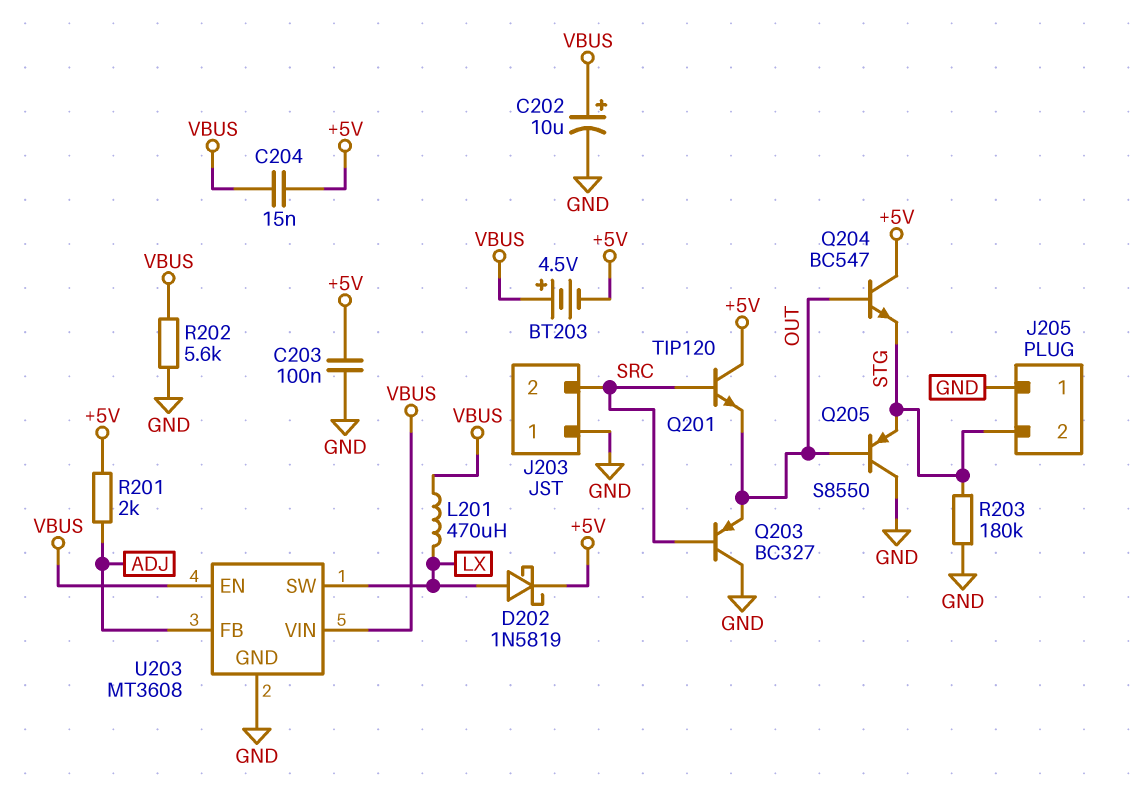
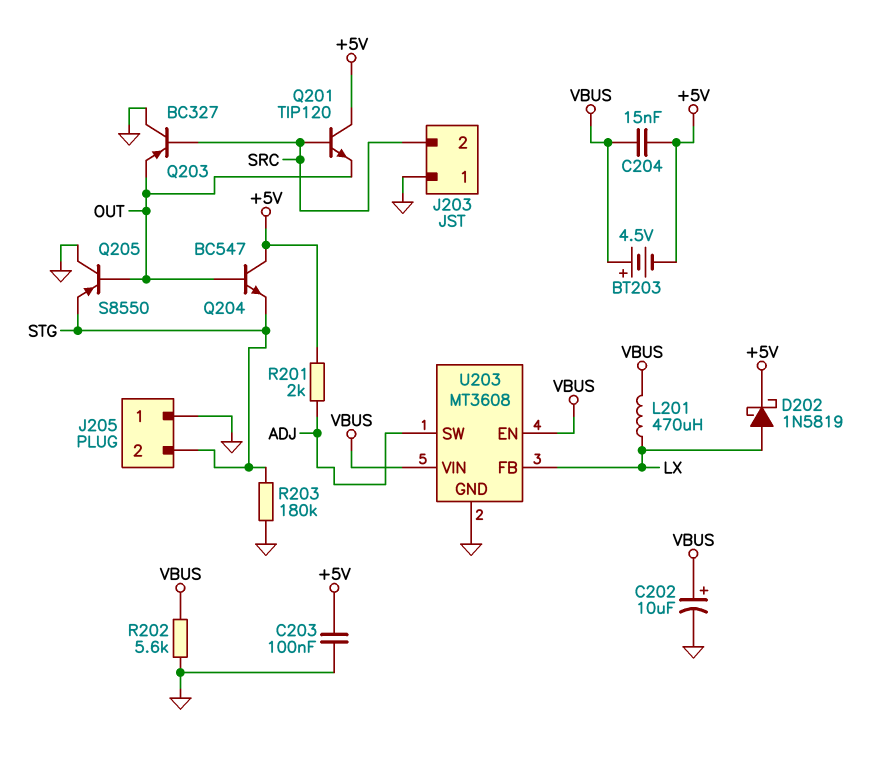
U203 pin FB: ADJ -> LX
U203 pin SW: LX -> ADJ

